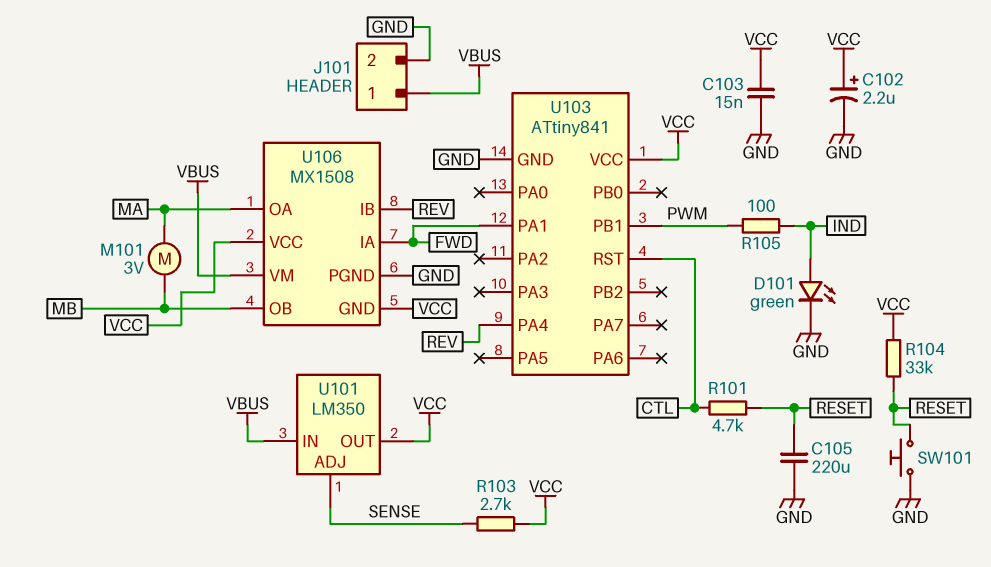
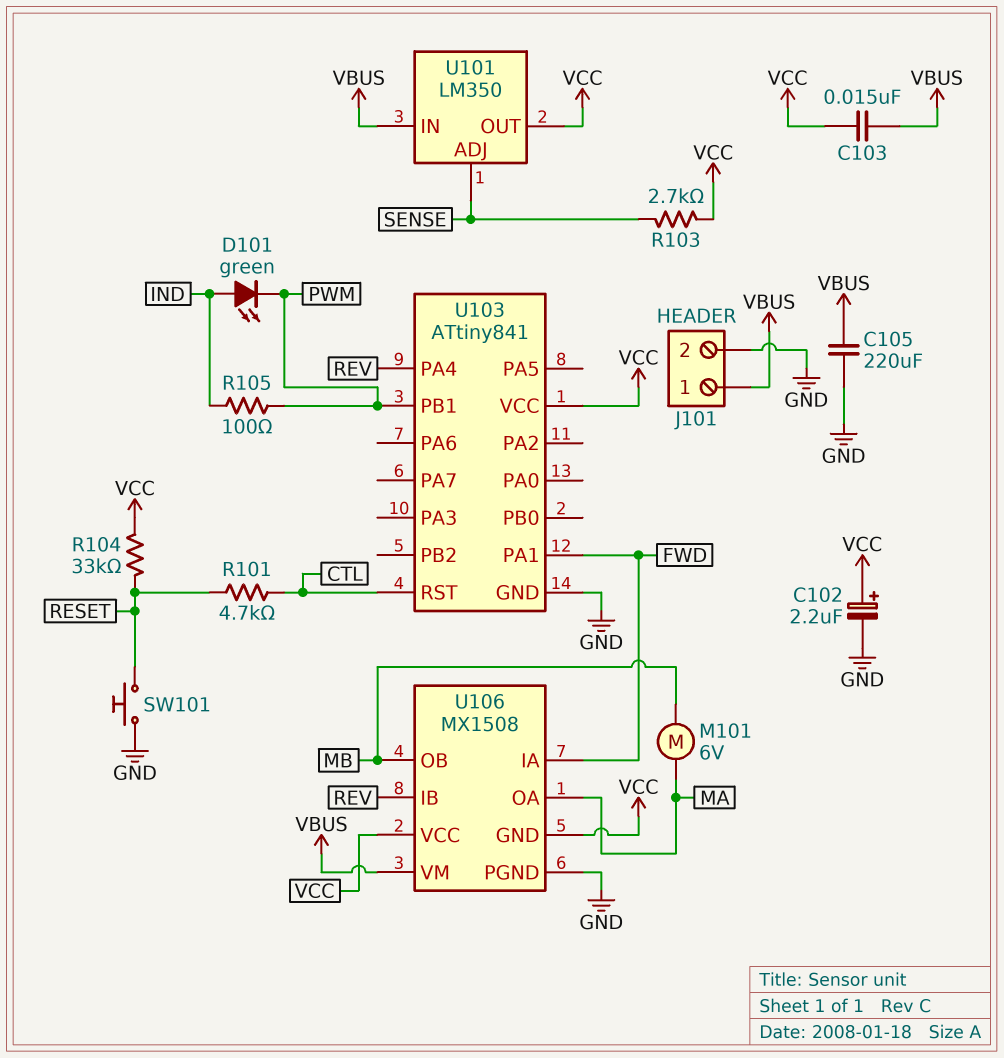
C103: 15nF (GND, VCC) -> 15nF (VBUS, VCC)
C105: 220uF (GND, RESET) -> 220uF (GND, VBUS)
D101: LED green (A IND, K GND) -> LED green (A IND, K PWM)
M101: motor 3V (MA, MB) -> motor 6V (MA, MB)

